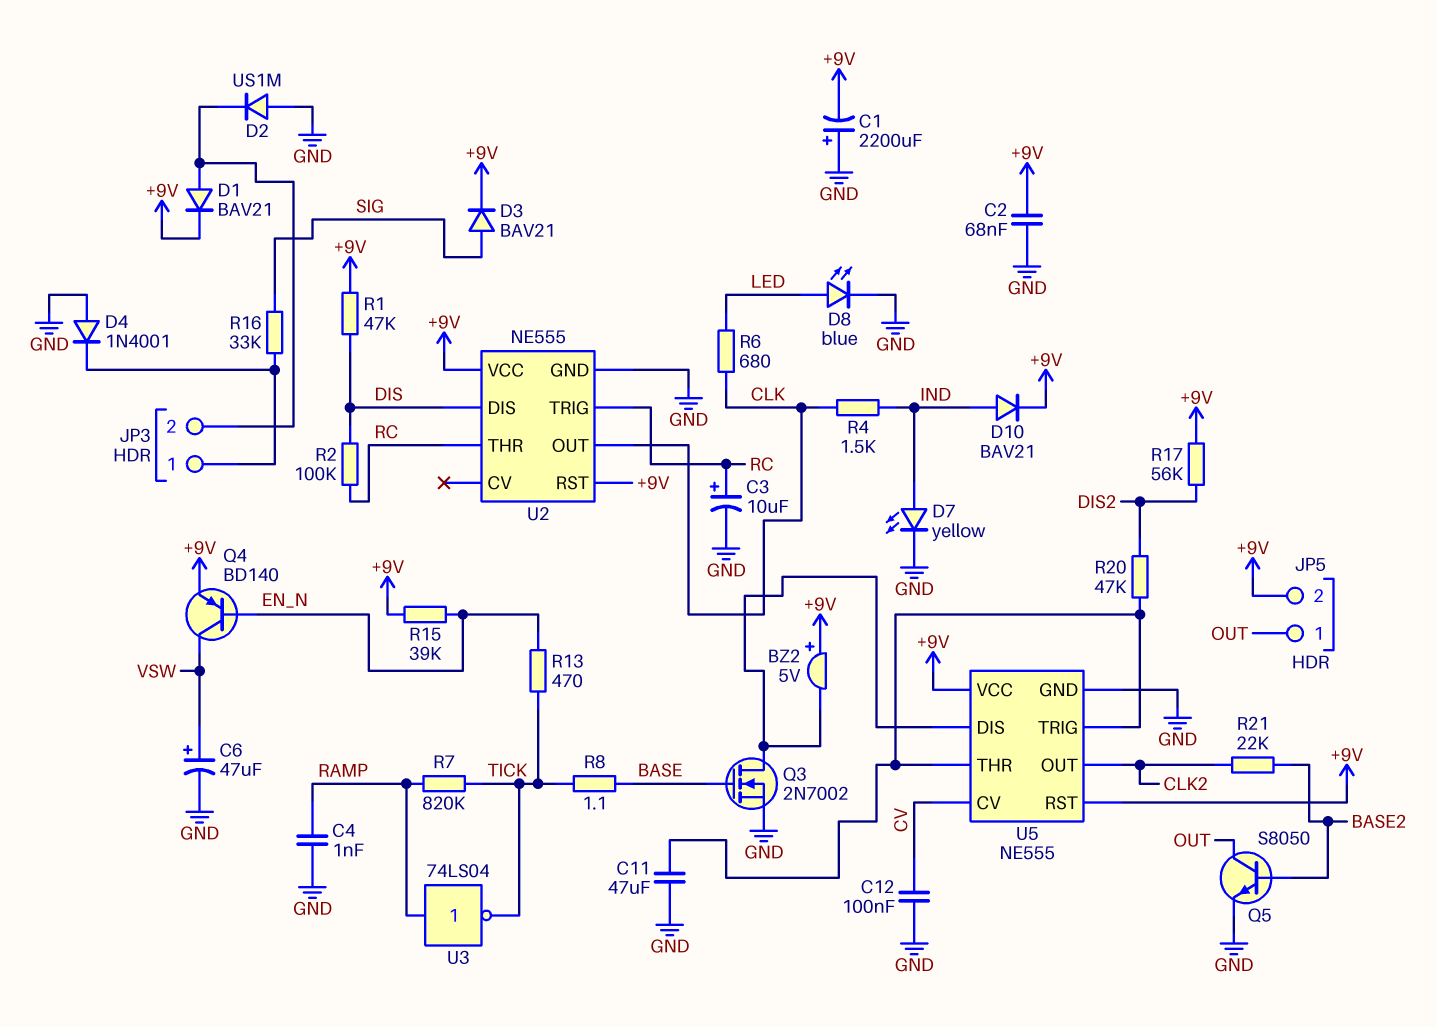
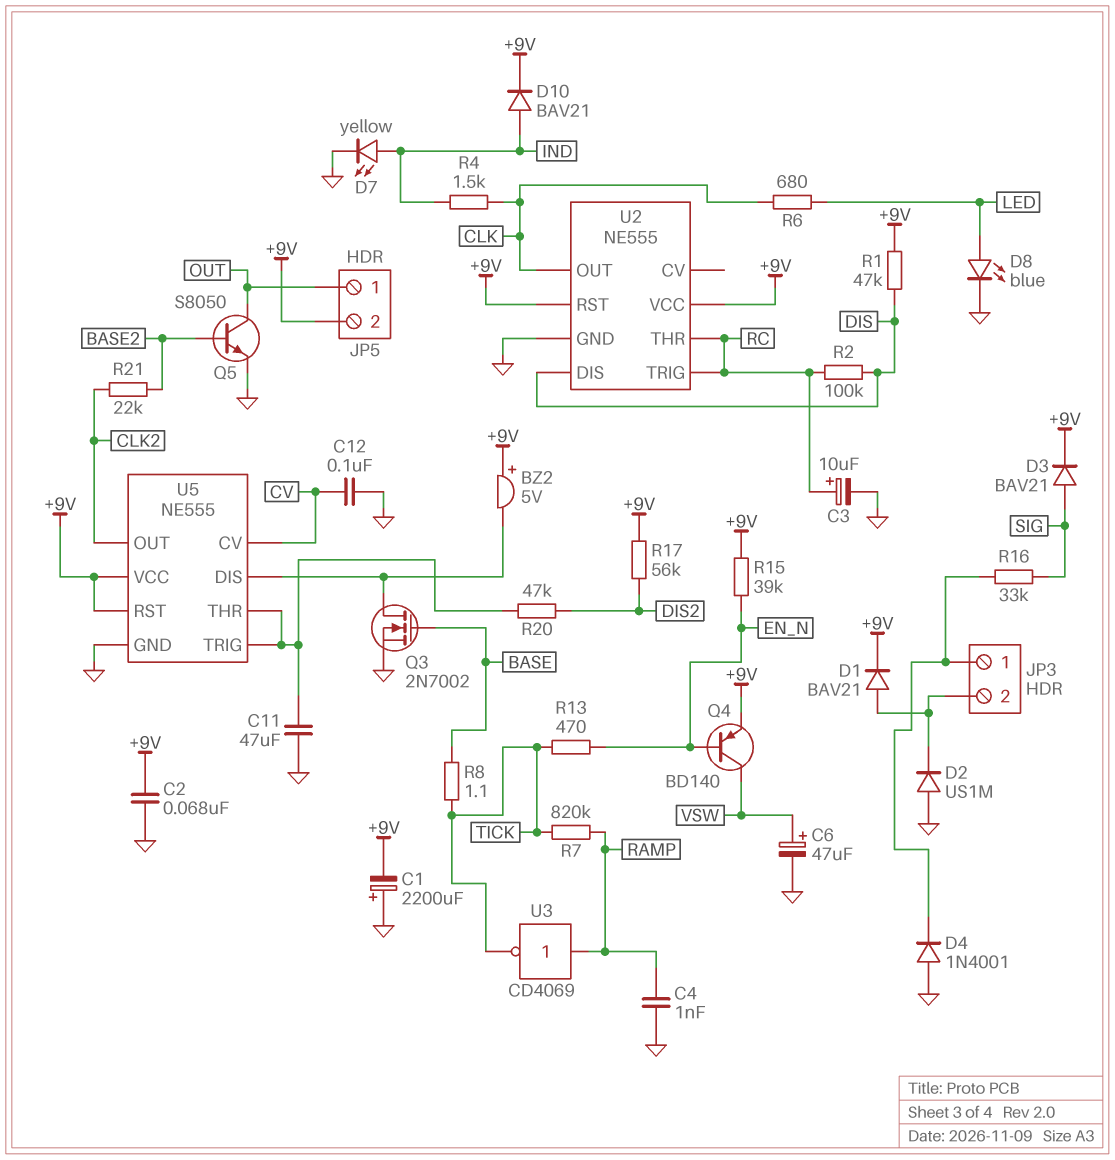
U3: NOT 74LS04 (in RAMP, out TICK) -> NOT CD4069 (in RAMP, out TICK)

